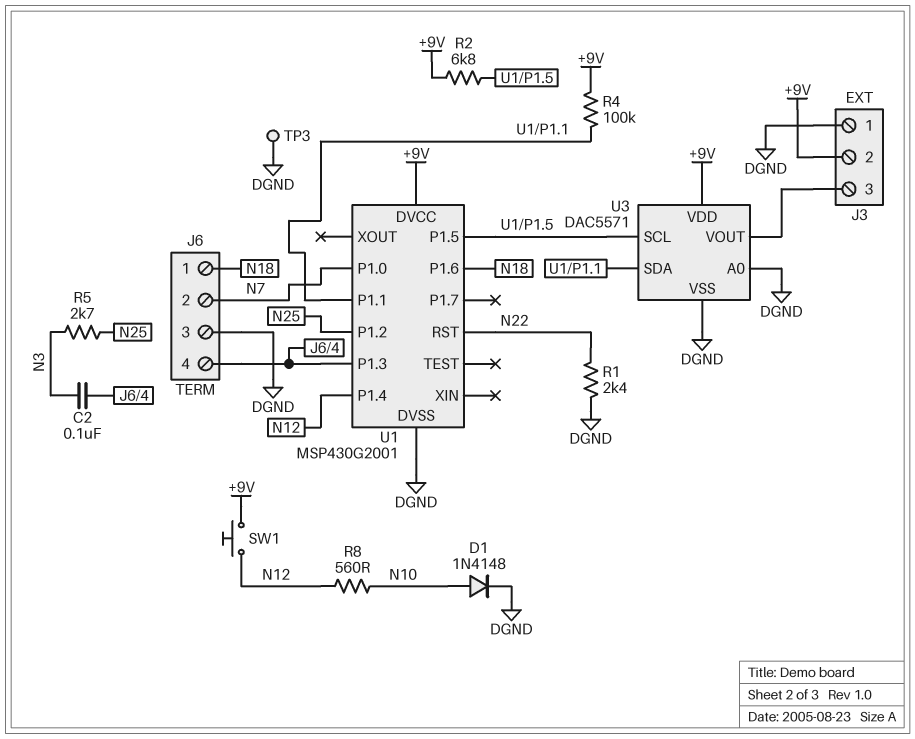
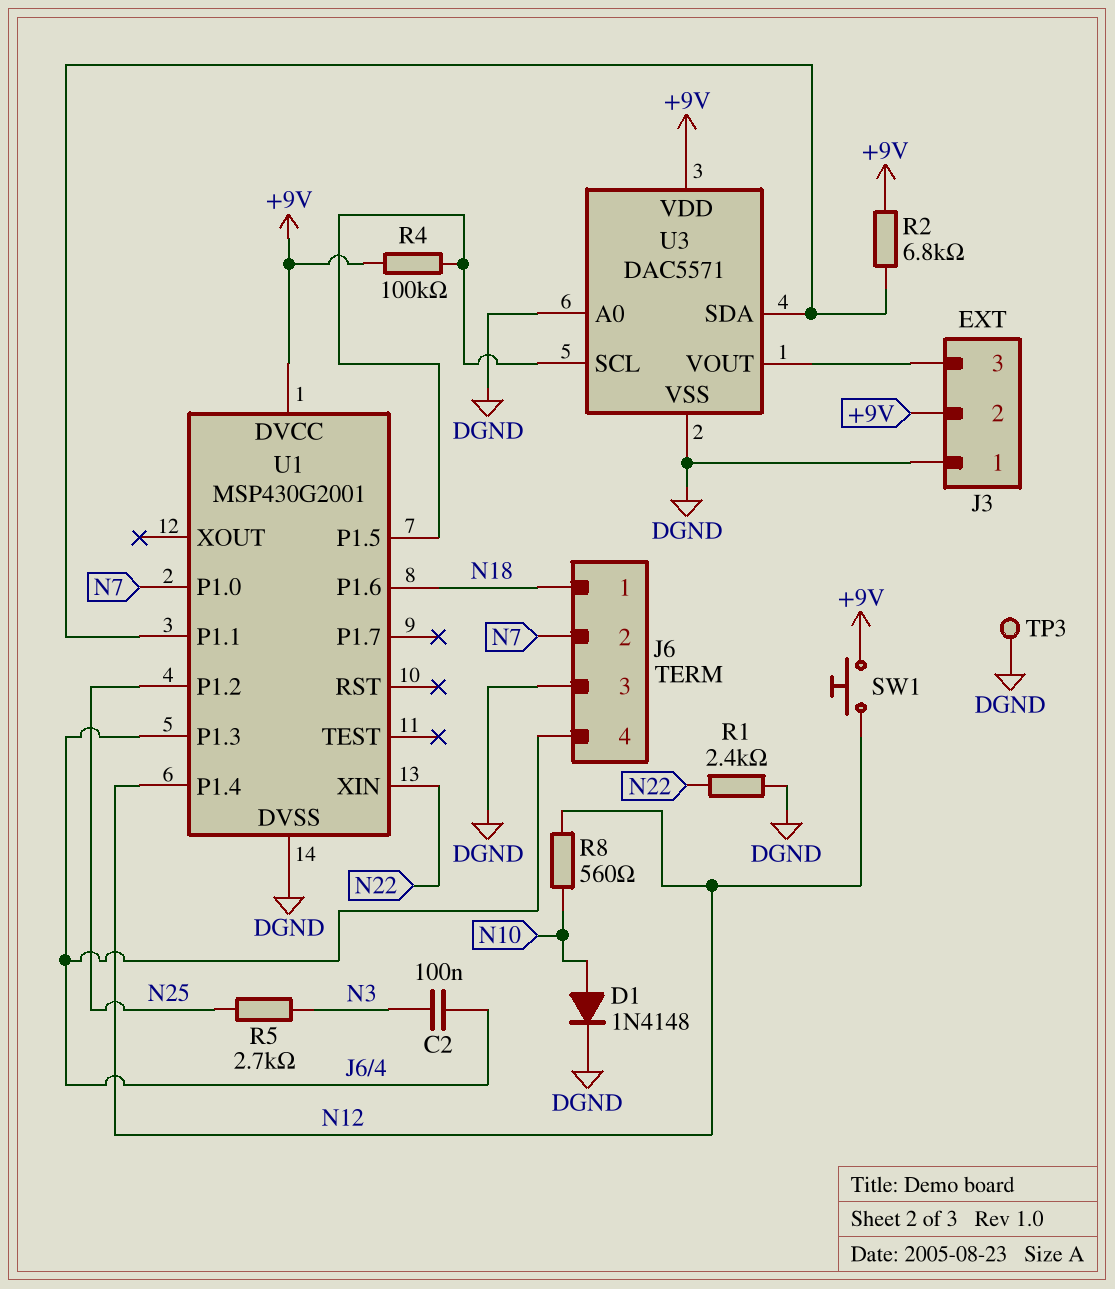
R2: 6.8k (+9V, U1/P1.5) -> 6.8k (+9V, U1/P1.1)
R4: 100k (+9V, U1/P1.1) -> 100k (+9V, U1/P1.5)
U1 pin RST: N22 -> none
U1 pin XIN: none -> N22

